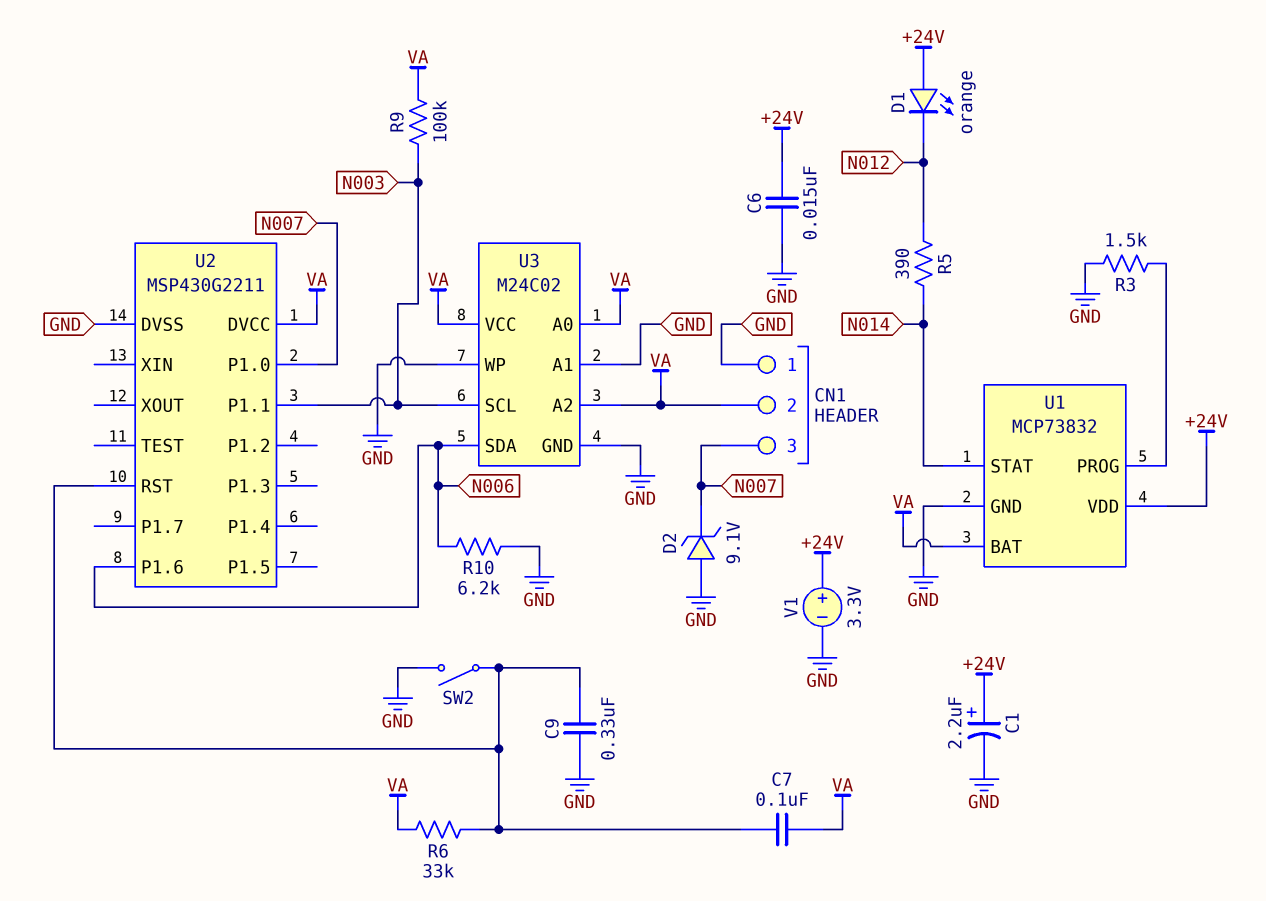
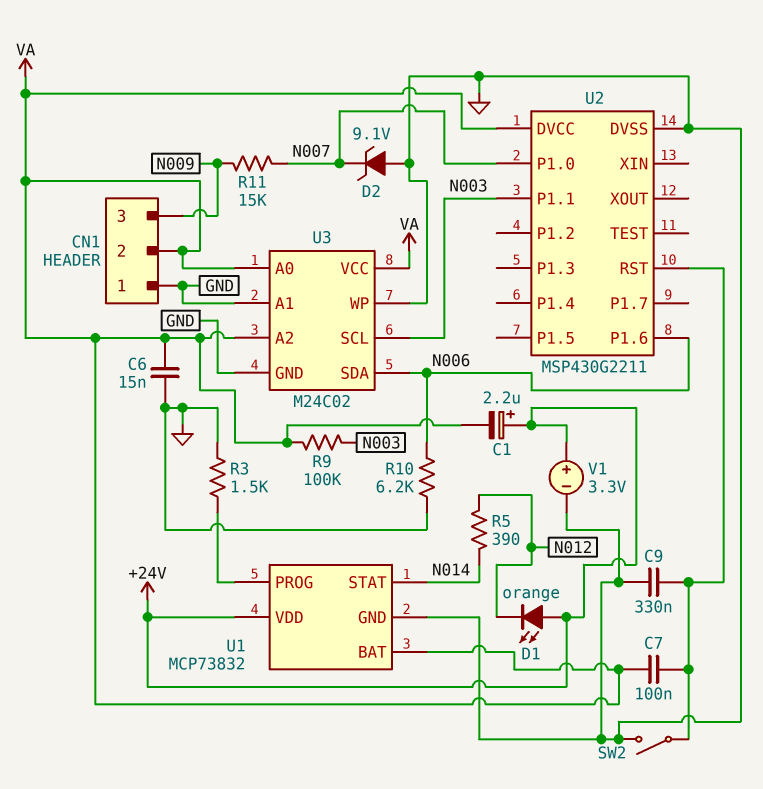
C1: 2.2uF (plus +24V, minus GND) -> 2.2uF (plus +24V, minus VA)
C6: 15nF (+24V, GND) -> 15nF (GND, VA)
CN1 pin 3: N007 -> N009
R6: 33k (U2/RST, VA) -> none
R11: none -> 15k (N007, N009)

